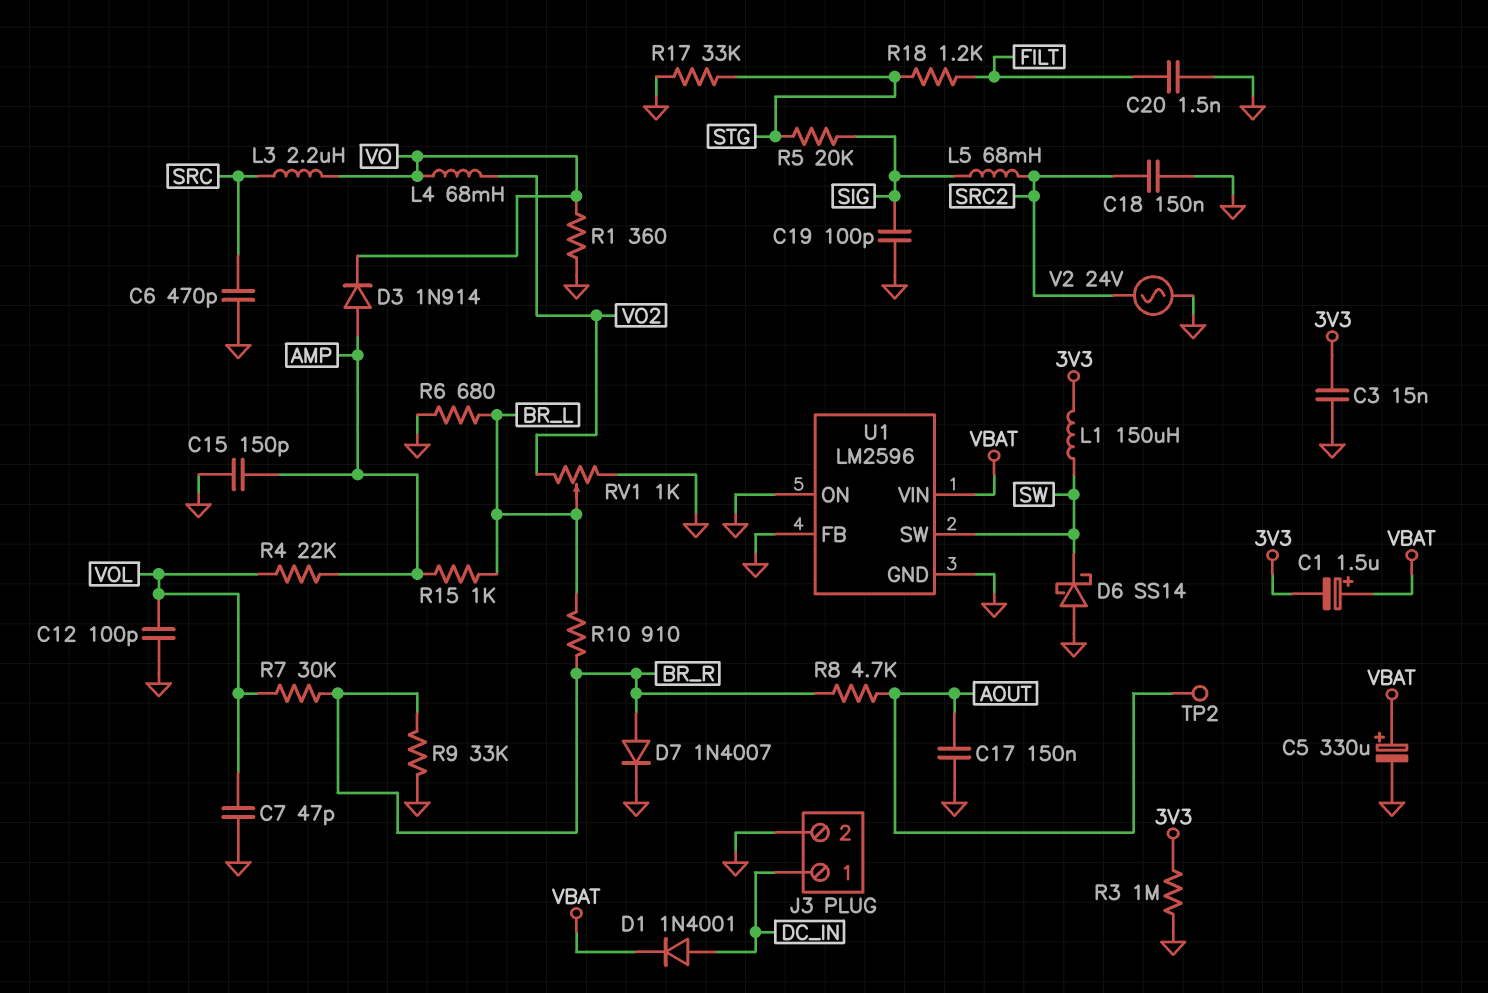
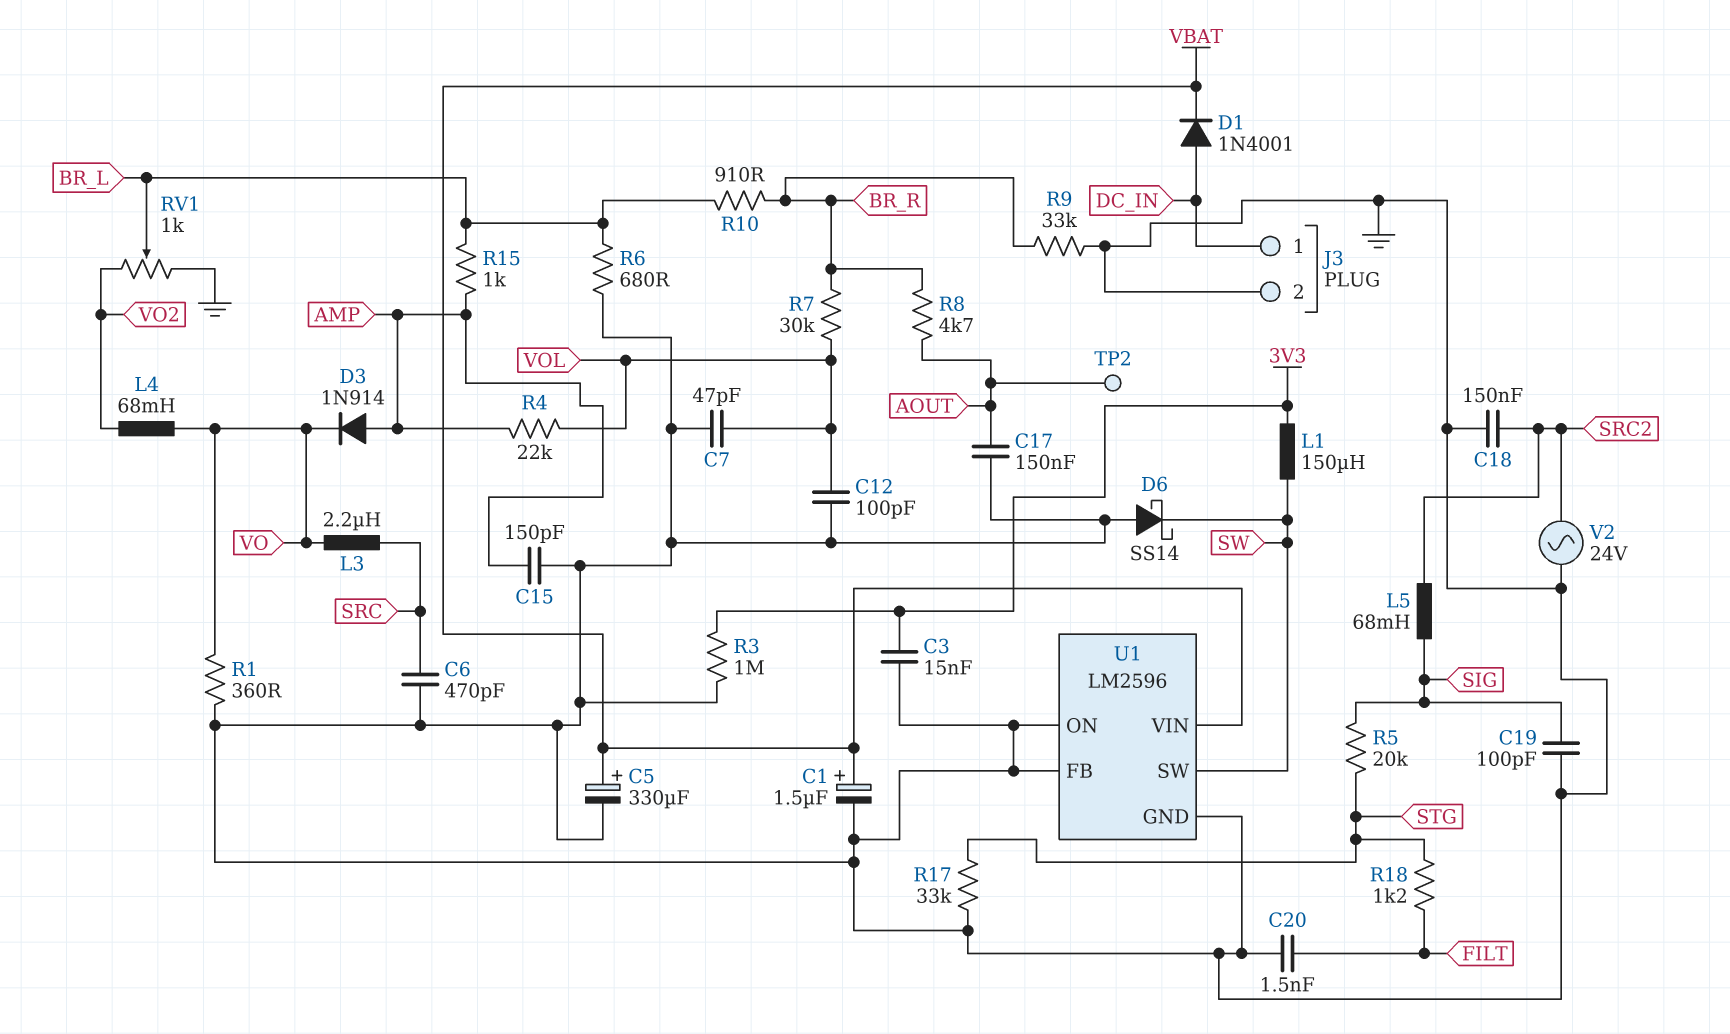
C1: 1.5uF (plus VBAT, minus 3V3) -> 1.5uF (plus VBAT, minus GND)
D7: diode 1N4007 (A BR_R, K GND) -> none

